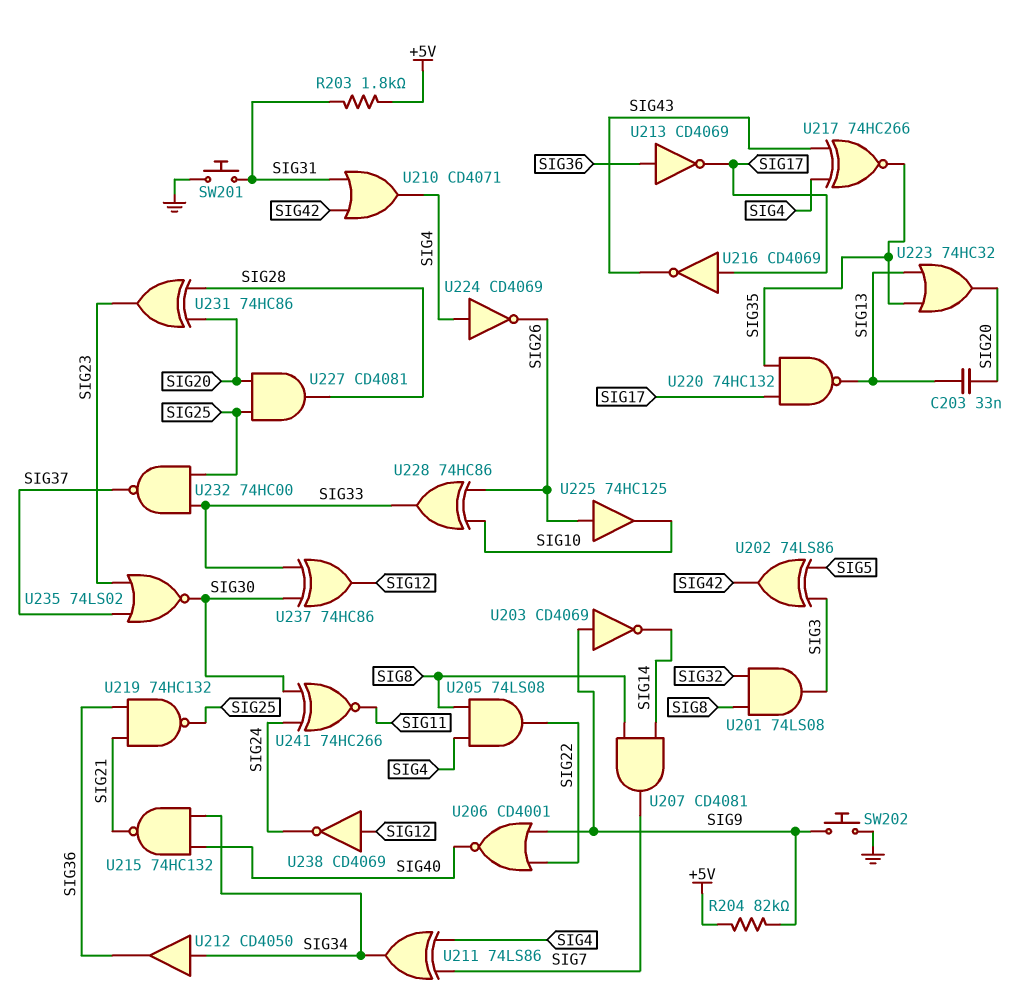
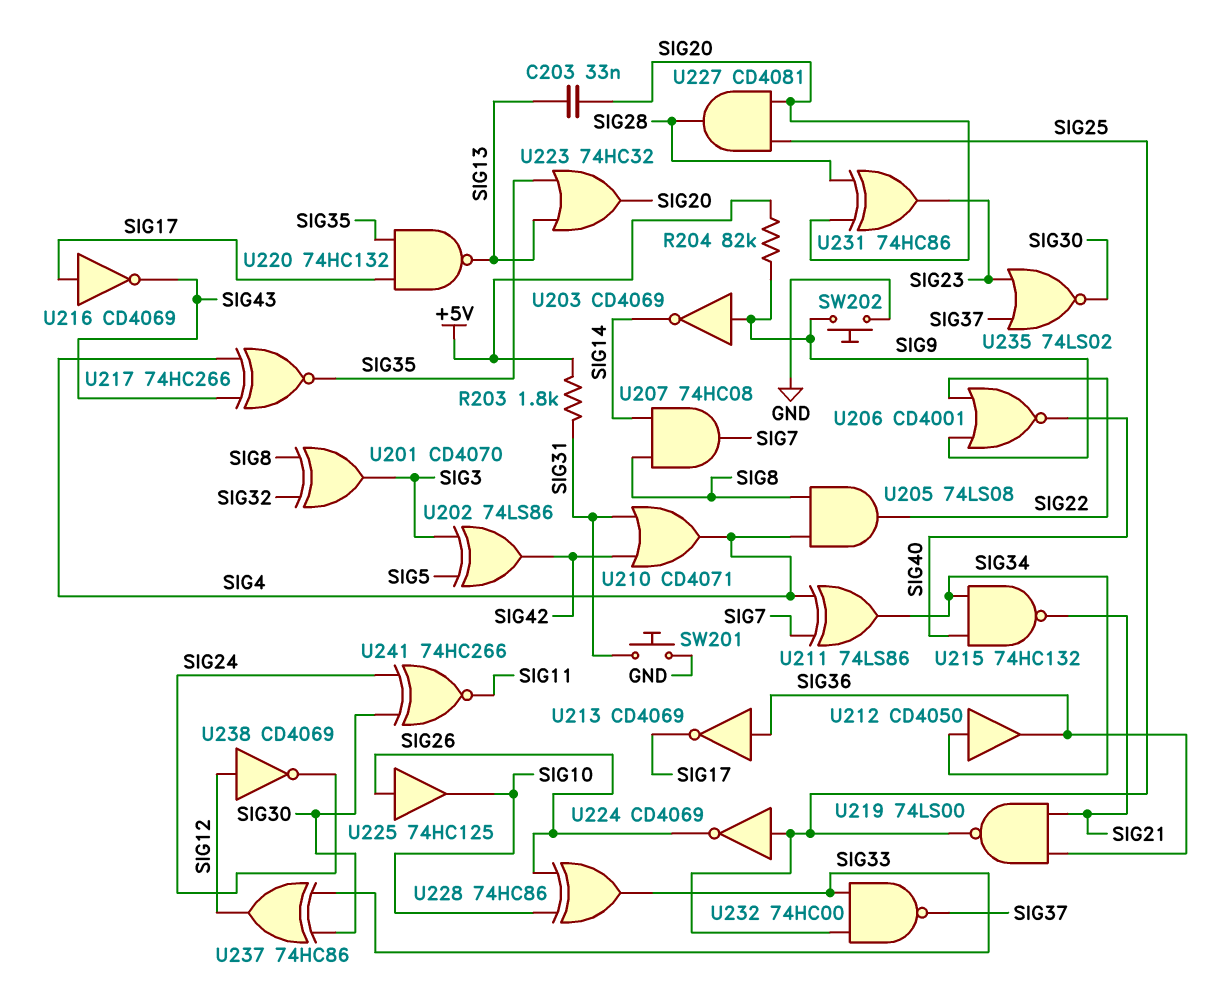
U201: AND 74LS08 (in SIG8, in SIG32, out SIG3) -> XOR CD4070 (in SIG8, in SIG32, out SIG3)
U207: AND CD4081 (in SIG8, in SIG14, out SIG7) -> AND 74HC08 (in SIG8, in SIG14, out SIG7)
U219: NAND 74HC132 (in SIG21, in SIG36, out SIG25) -> NAND 74LS00 (in SIG21, in SIG36, out SIG25)
U224: NOT CD4069 (in SIG4, out SIG26) -> NOT CD4069 (in SIG25, out SIG26)

